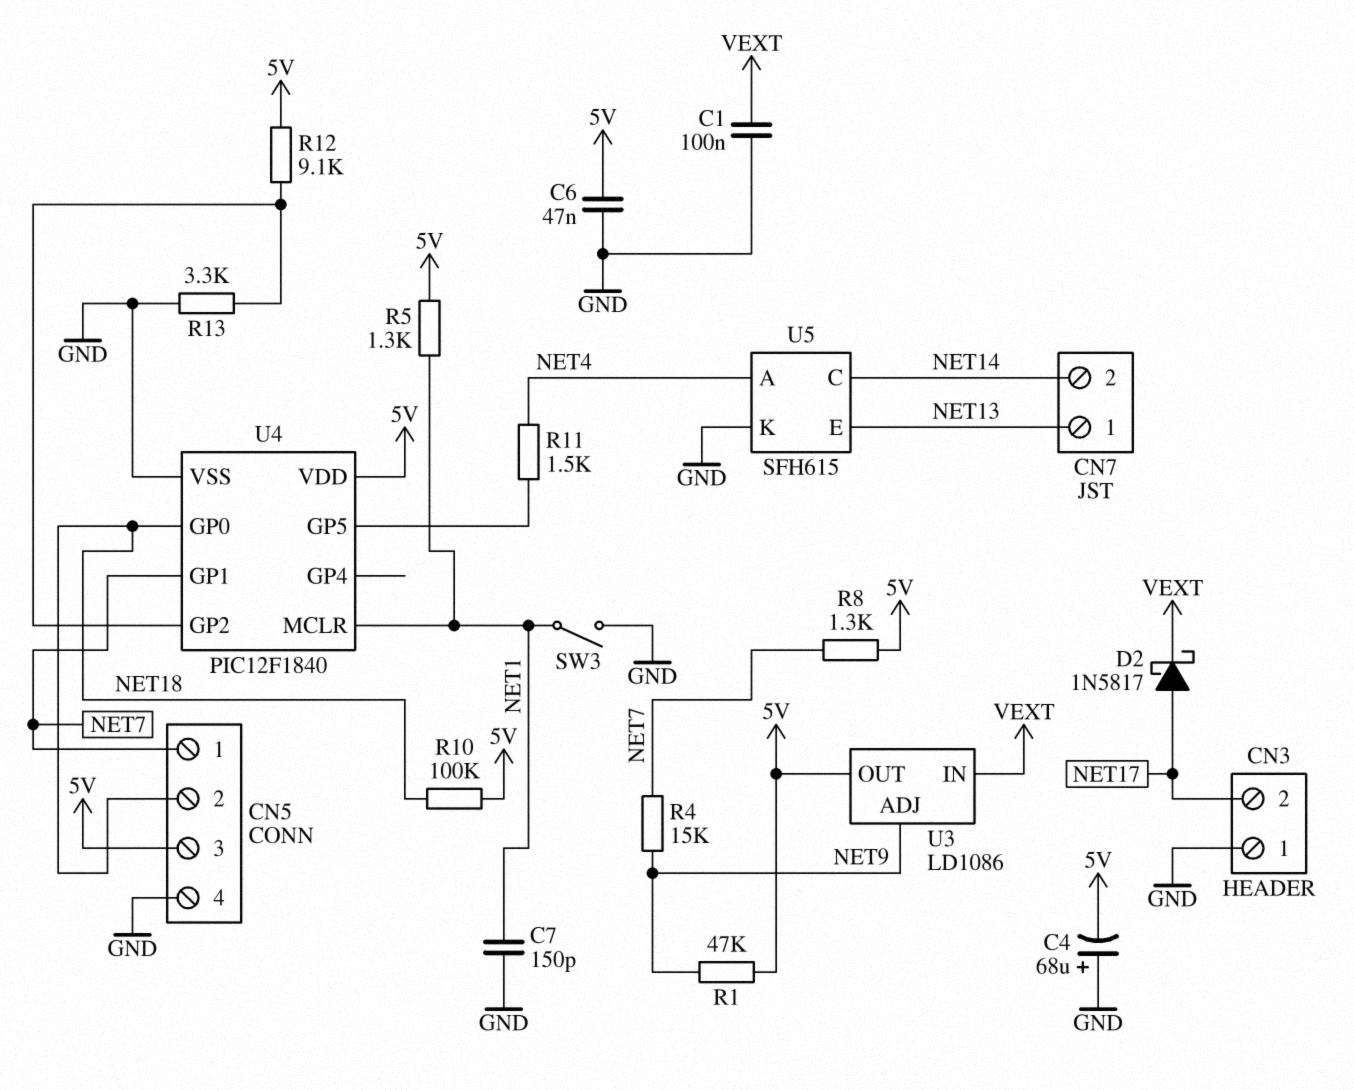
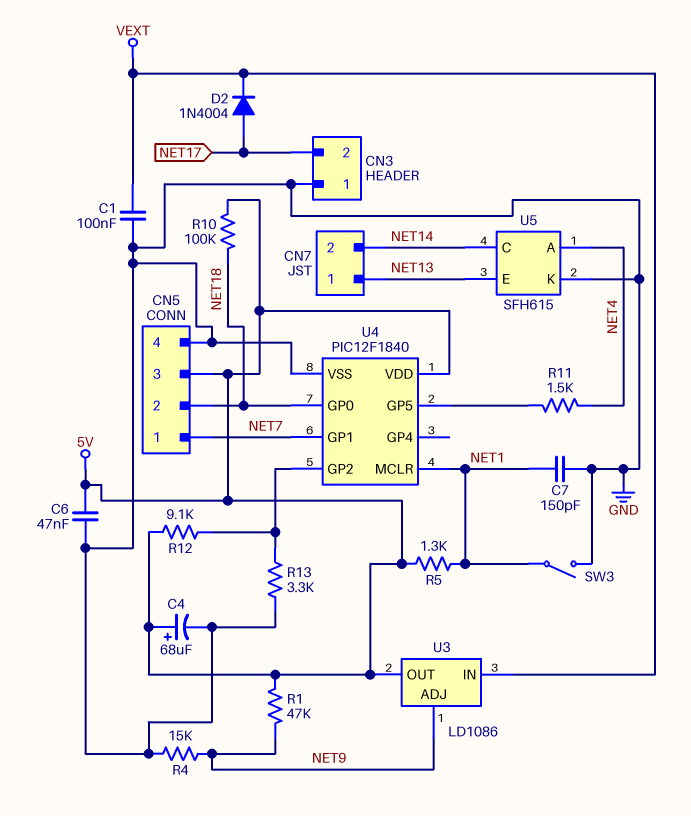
C4: 68uF (plus GND, minus 5V) -> 68uF (plus 5V, minus GND)
D2: schottky 1N5817 (A NET17, K VEXT) -> diode 1N4004 (A NET17, K VEXT)
R4: 15k (NET7, NET9) -> 15k (GND, NET9)
R8: 1.3k (5V, NET7) -> none

